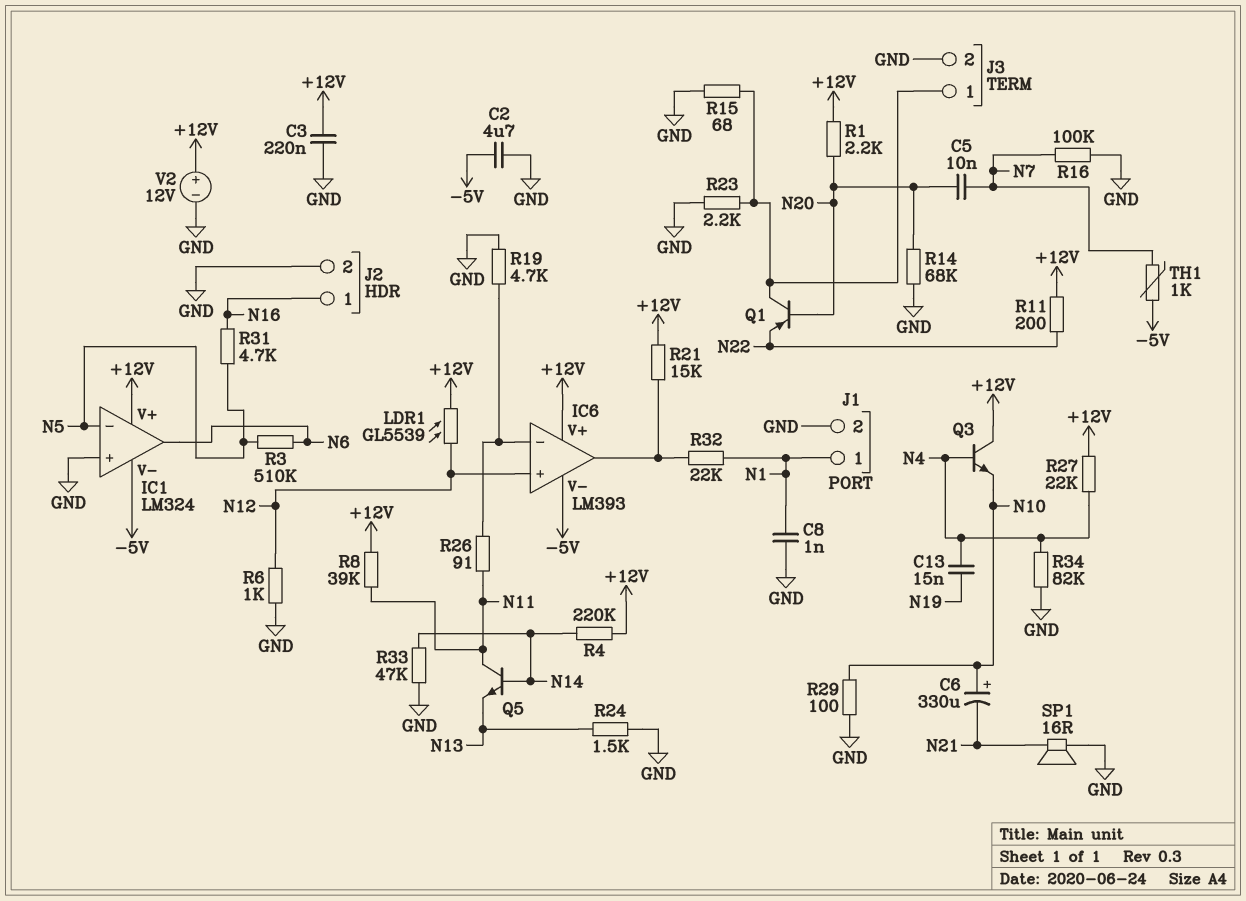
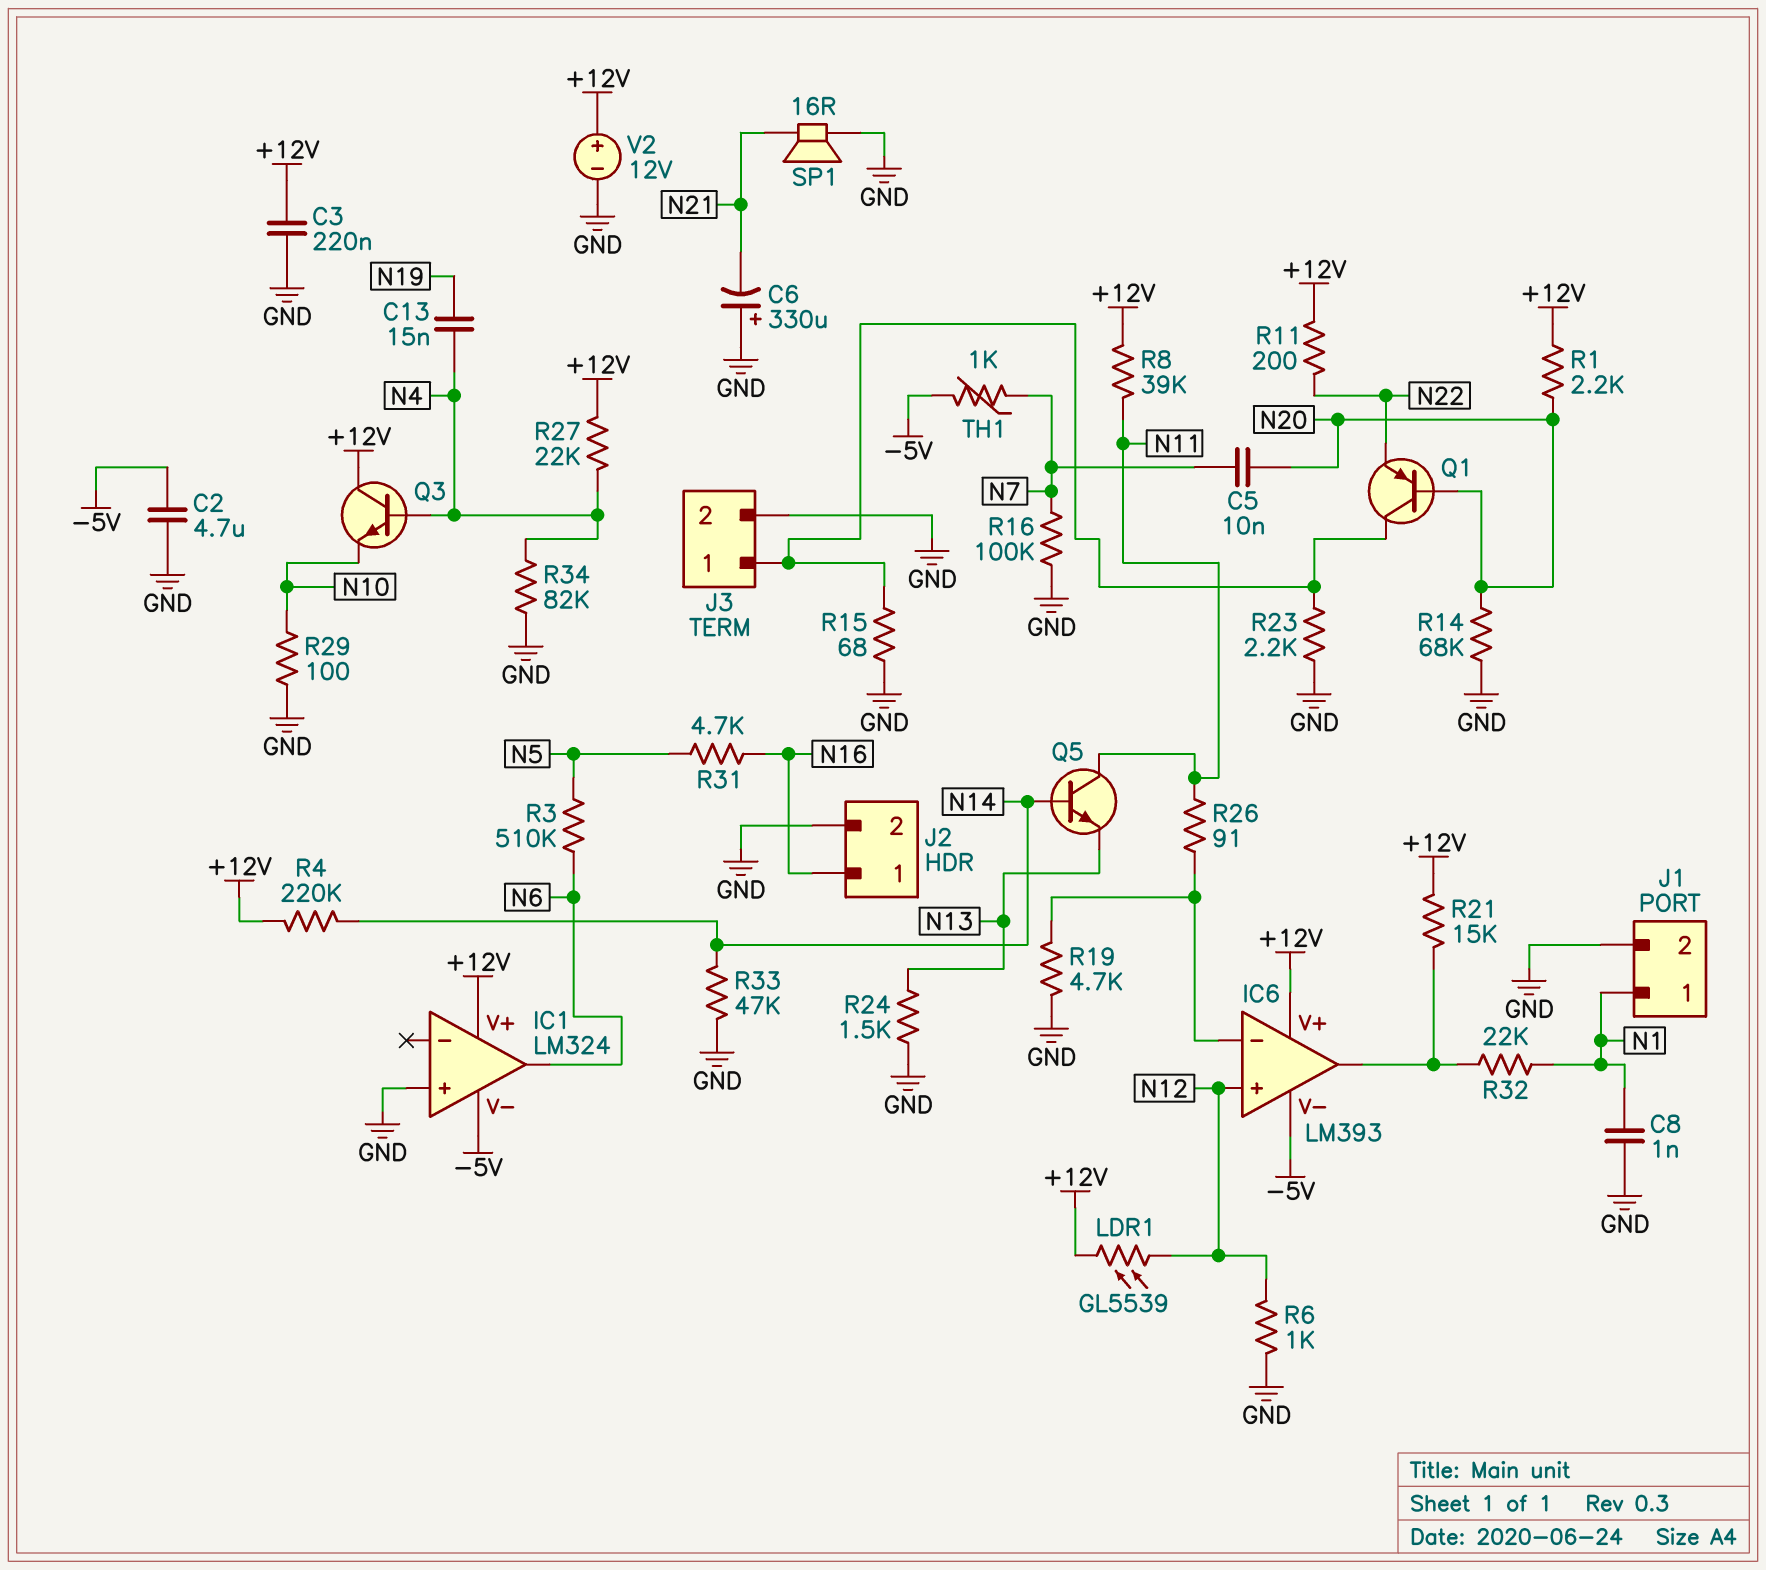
C6: 330uF (plus N10, minus N21) -> 330uF (plus GND, minus N21)
IC1 pin in-: N5 -> none

